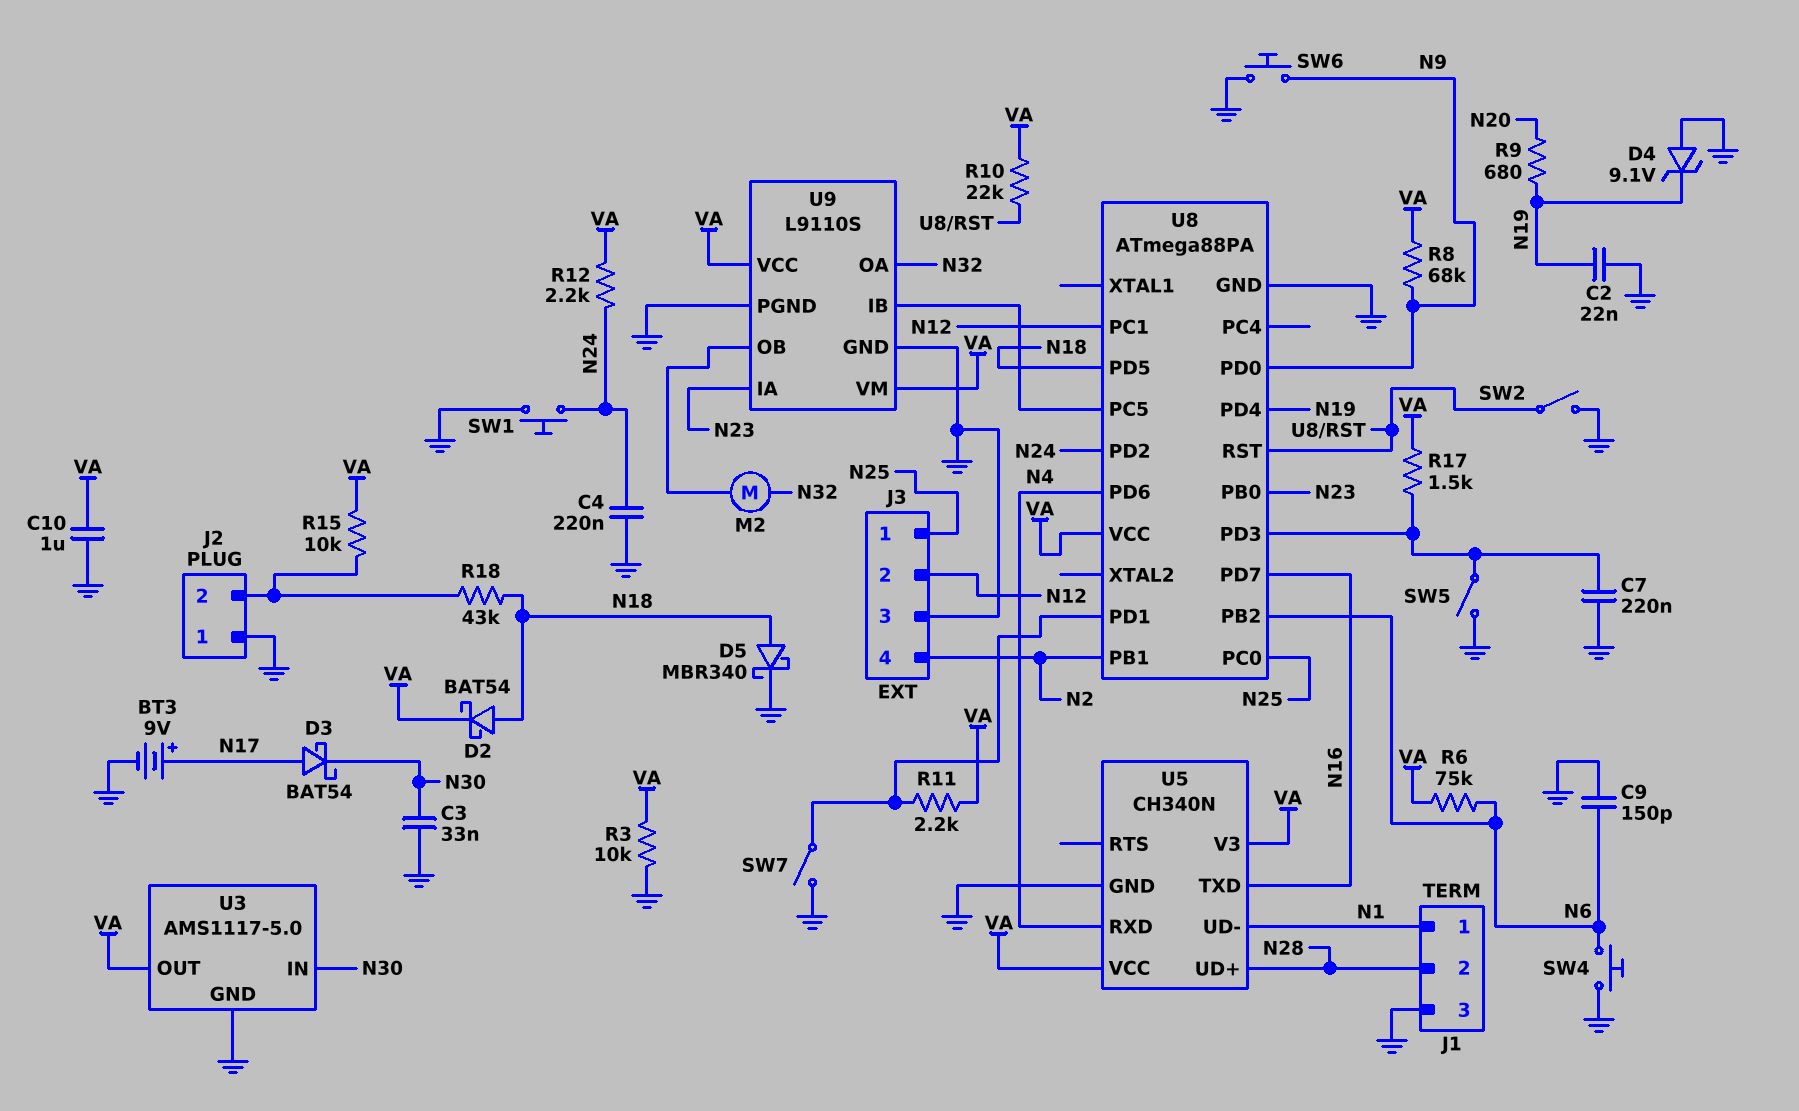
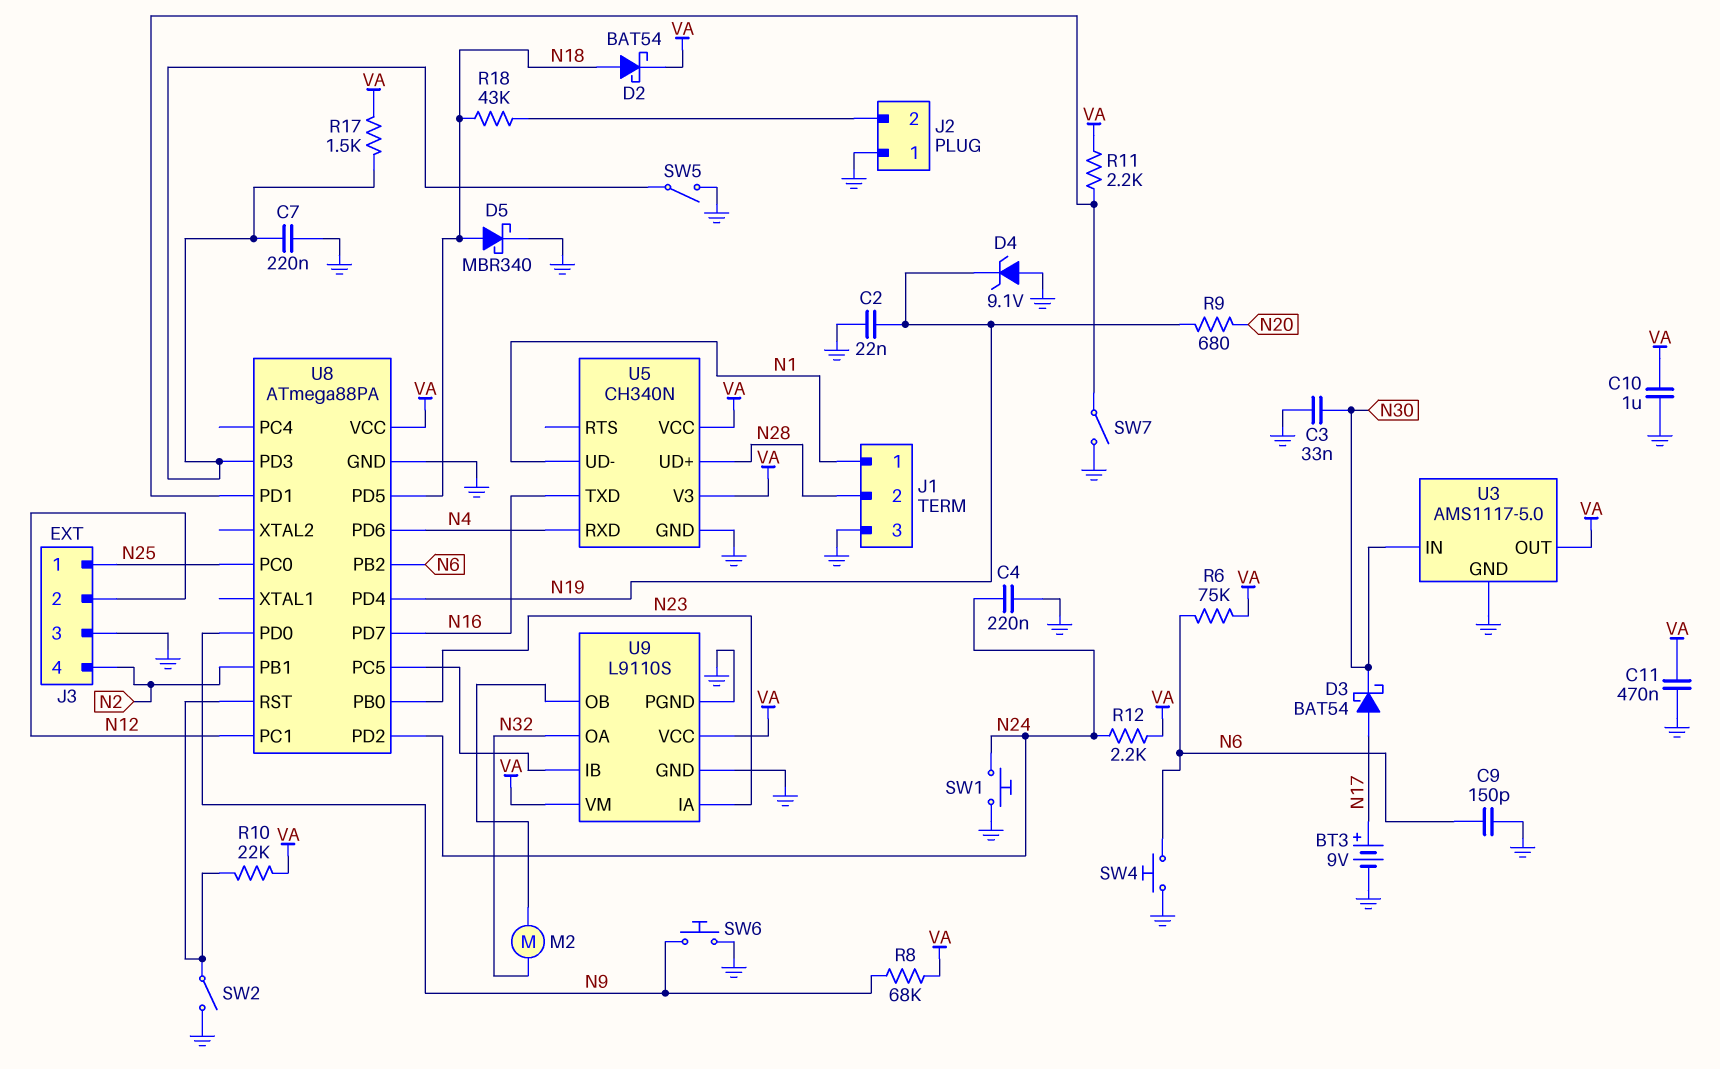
C11: none -> 470nF (GND, VA)
R3: 10k (GND, VA) -> none
R15: 10k (J2/2, VA) -> none

